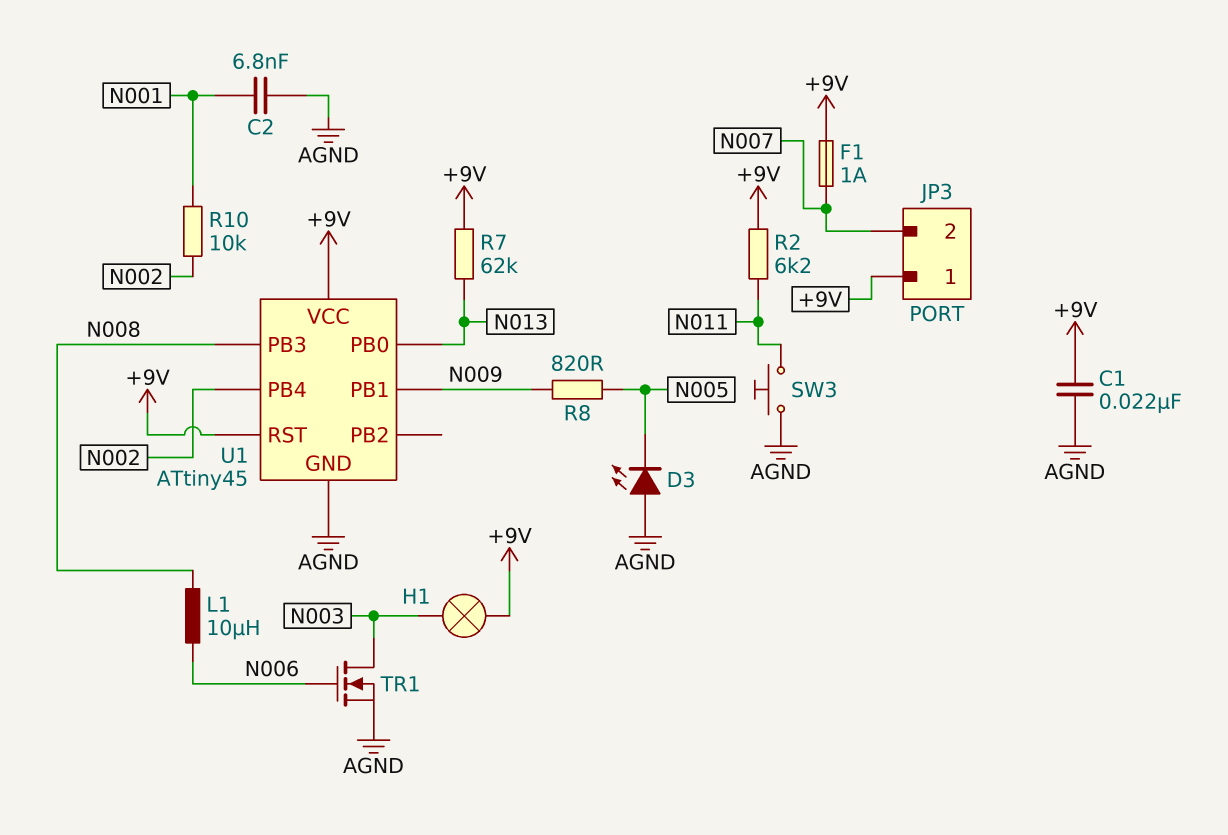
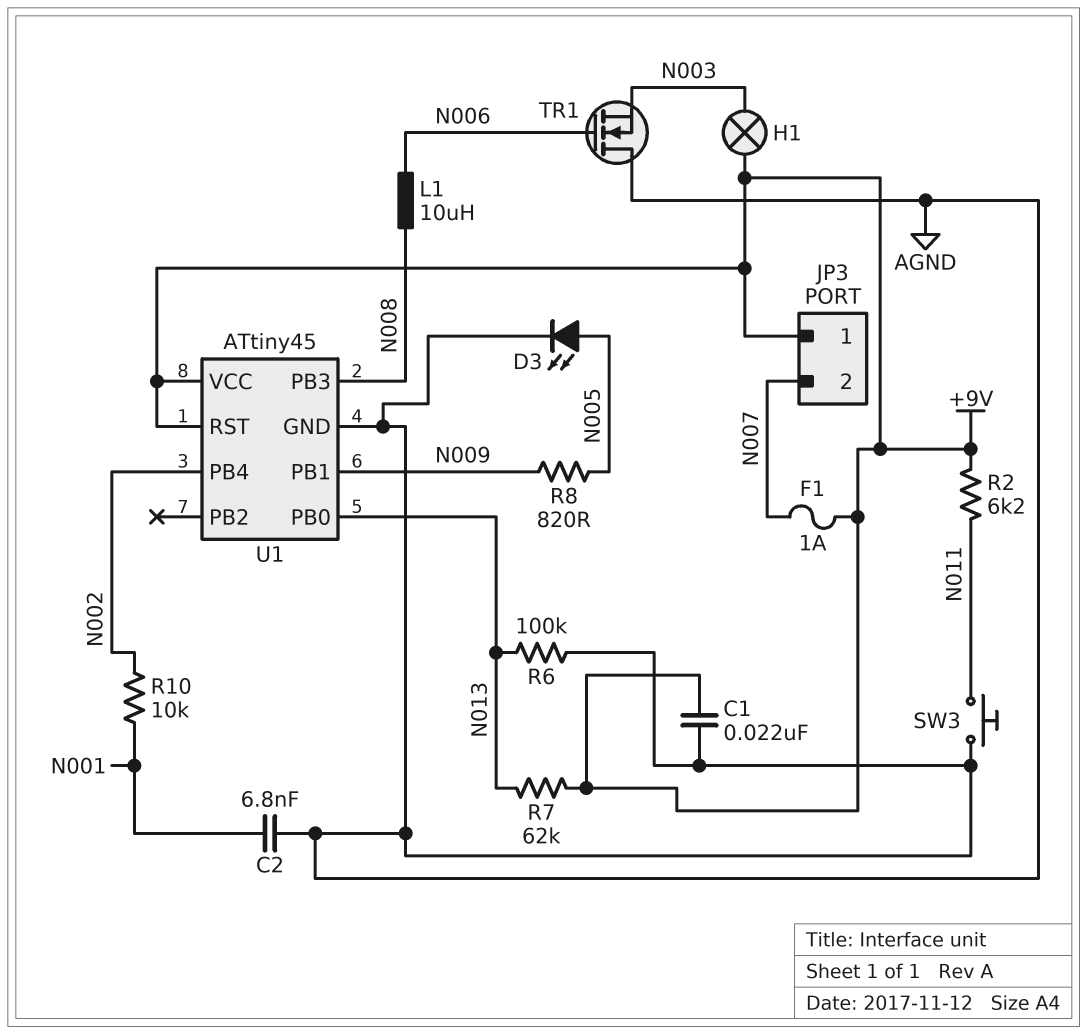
D3: LED (A AGND, K N005) -> LED (A N005, K AGND)
R6: none -> 100k (AGND, N013)
TR1: NMOS (G N006, D N003, S AGND) -> NMOS (G N006, D AGND, S N003)

